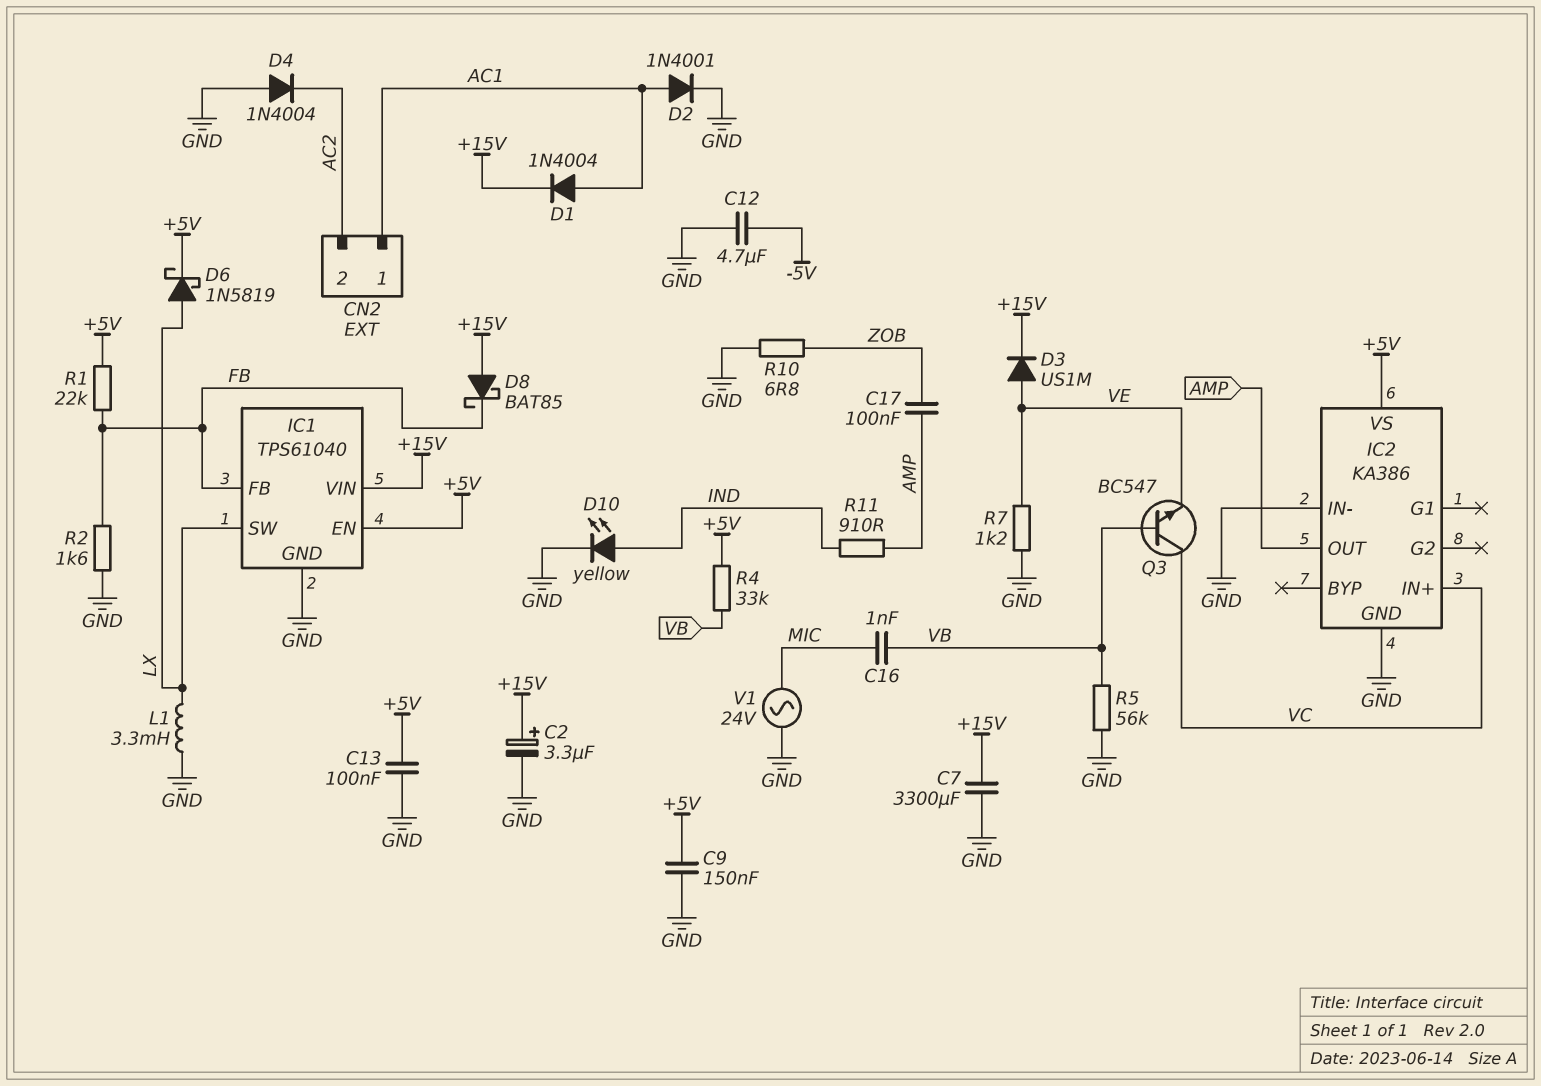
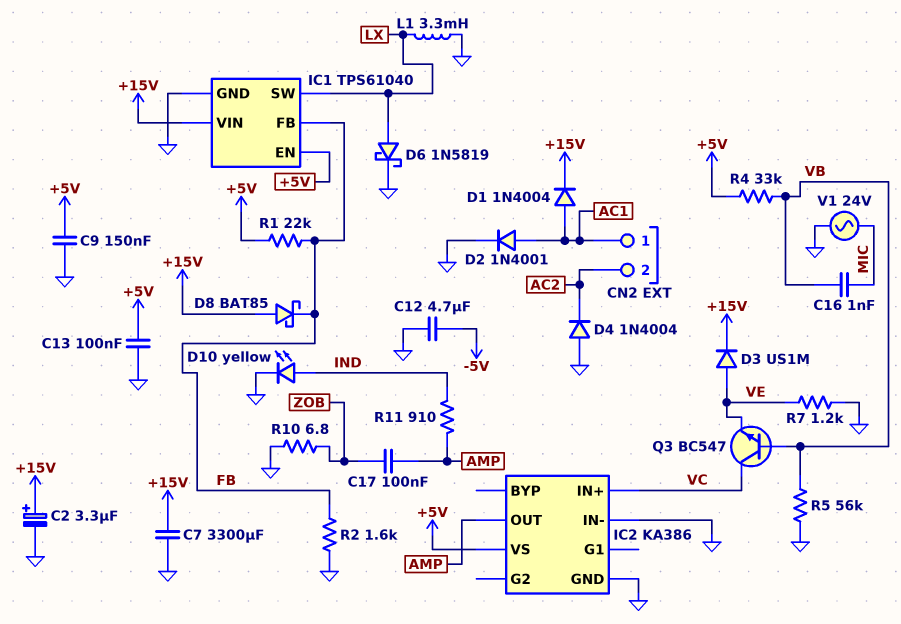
D6: schottky 1N5819 (A LX, K +5V) -> schottky 1N5819 (A LX, K GND)

